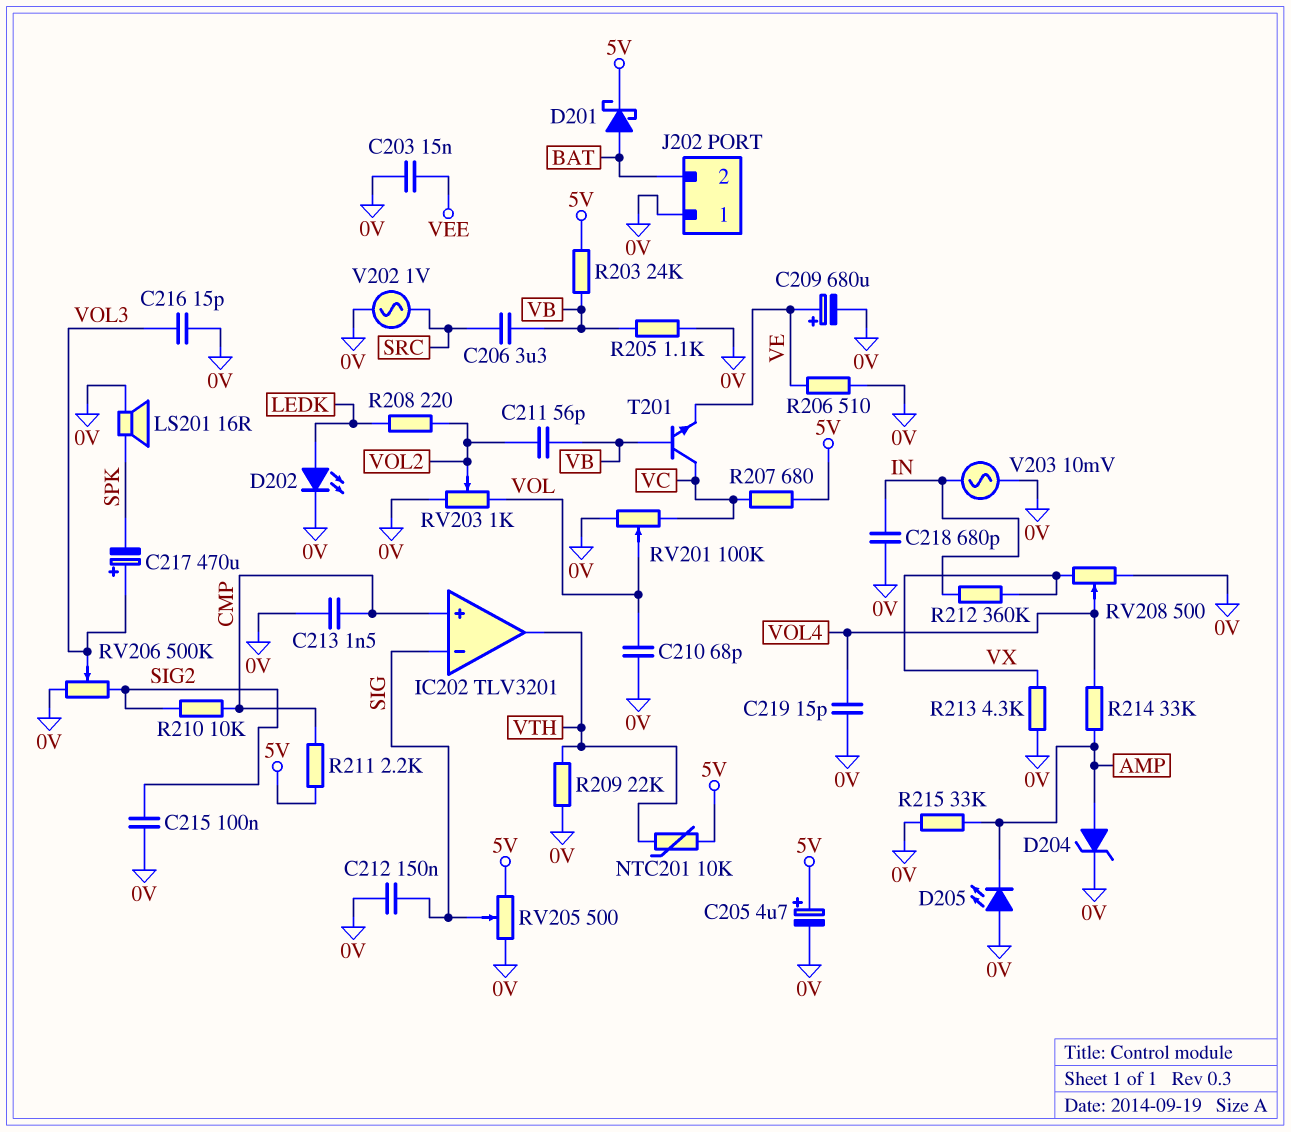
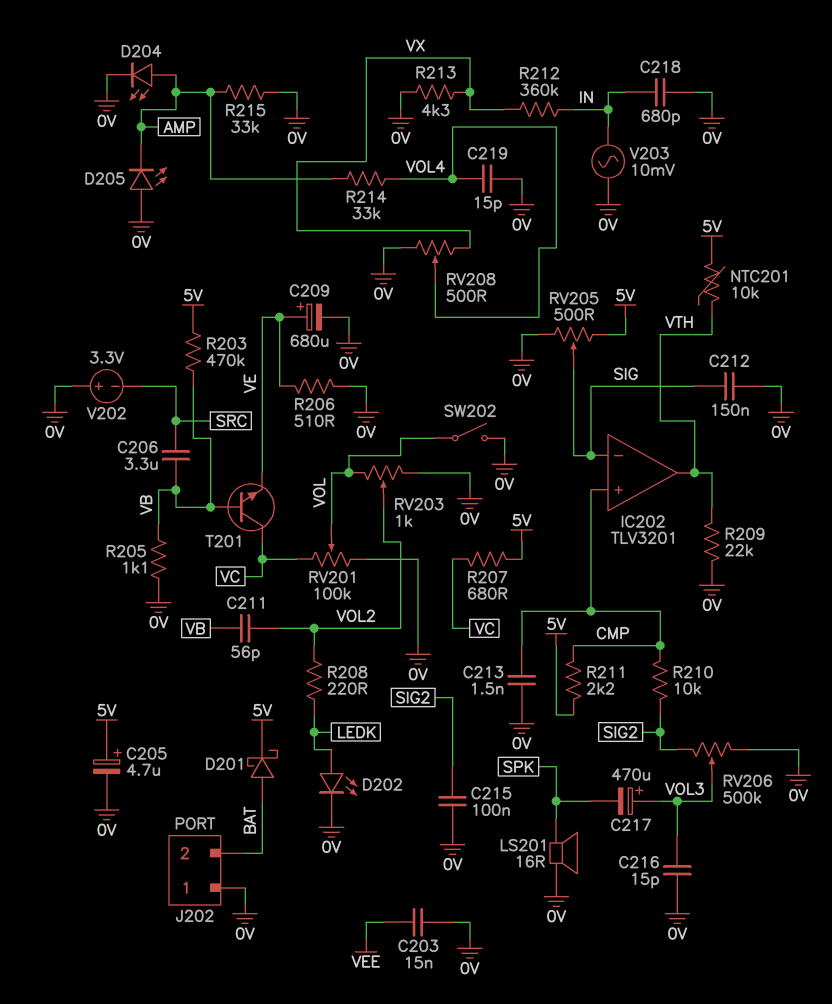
C210: 68pF (0V, VOL) -> none
D204: zener (A AMP, K 0V) -> LED (A AMP, K 0V)
R203: 24k (5V, VB) -> 470k (5V, VB)
SW202: none -> switch (0V, VOL)
V202: AC 1V (0V, SRC) -> 3.3V (plus 0V, minus SRC)

